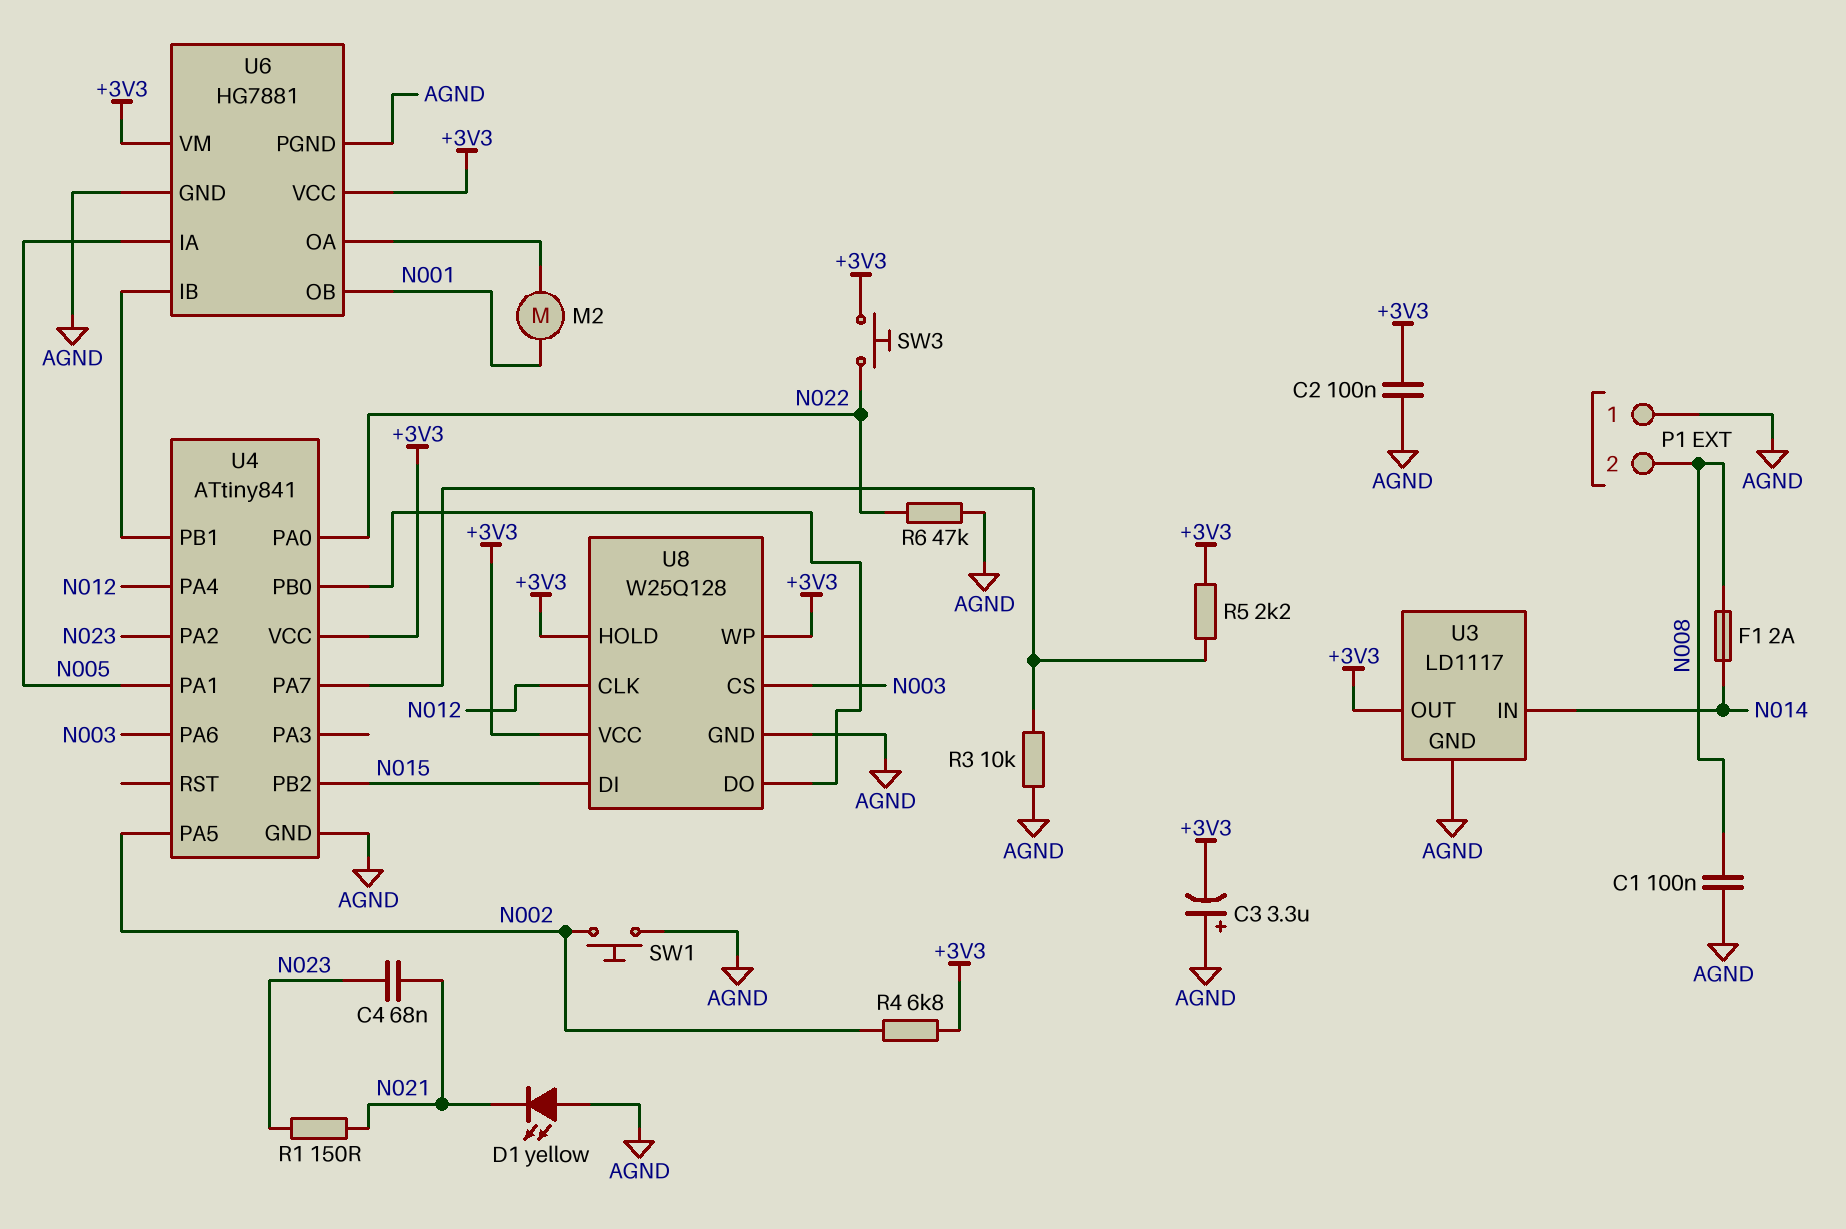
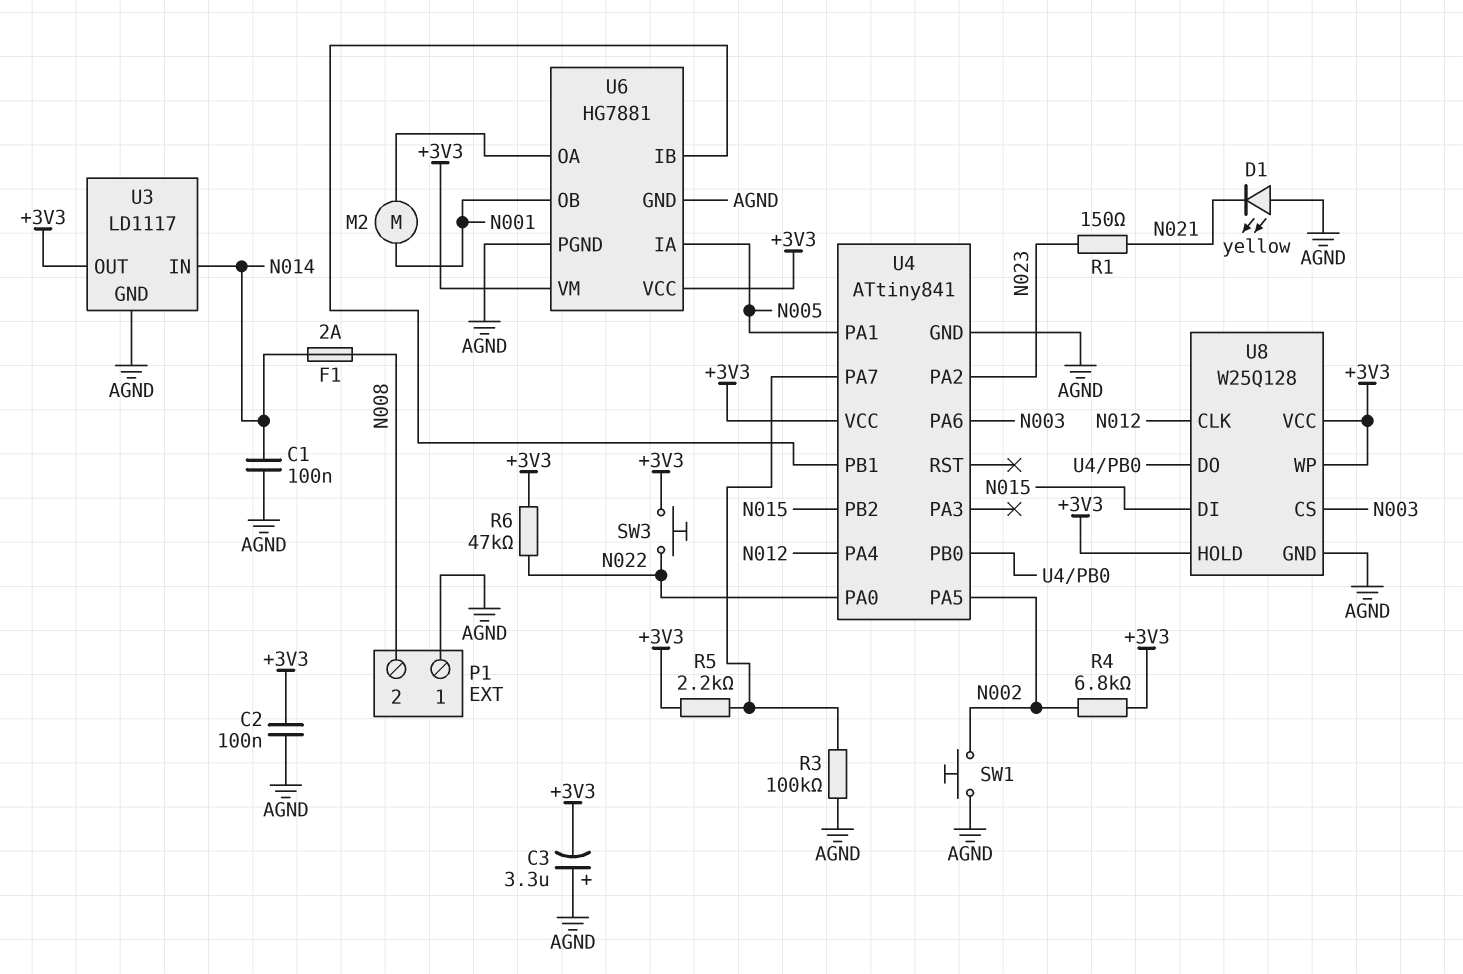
C1: 100nF (AGND, N008) -> 100nF (AGND, N014)
C4: 68nF (N021, N023) -> none
R3: 10k (AGND, U4/PA7) -> 100k (AGND, U4/PA7)
R6: 47k (AGND, N022) -> 47k (+3V3, N022)

